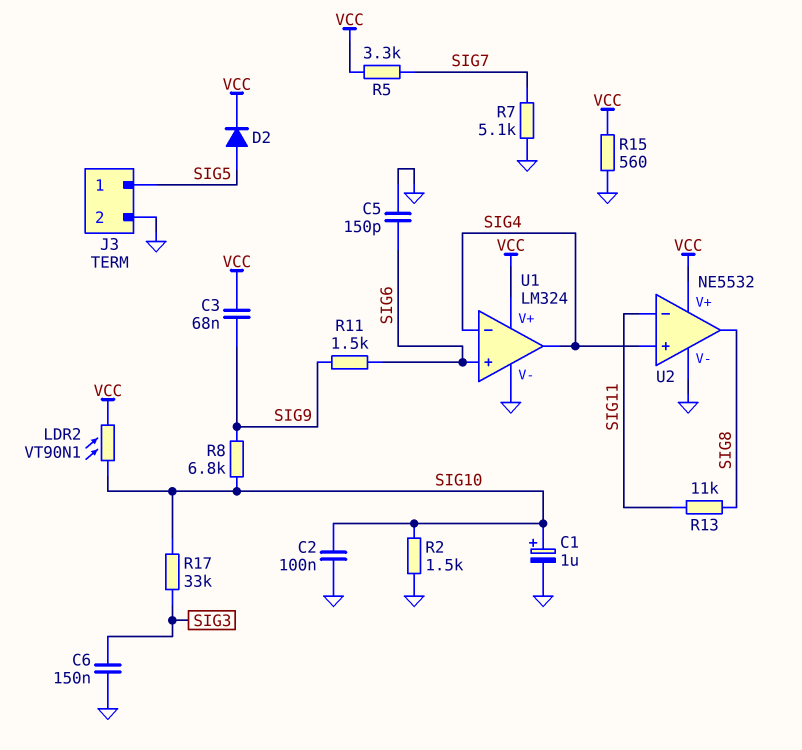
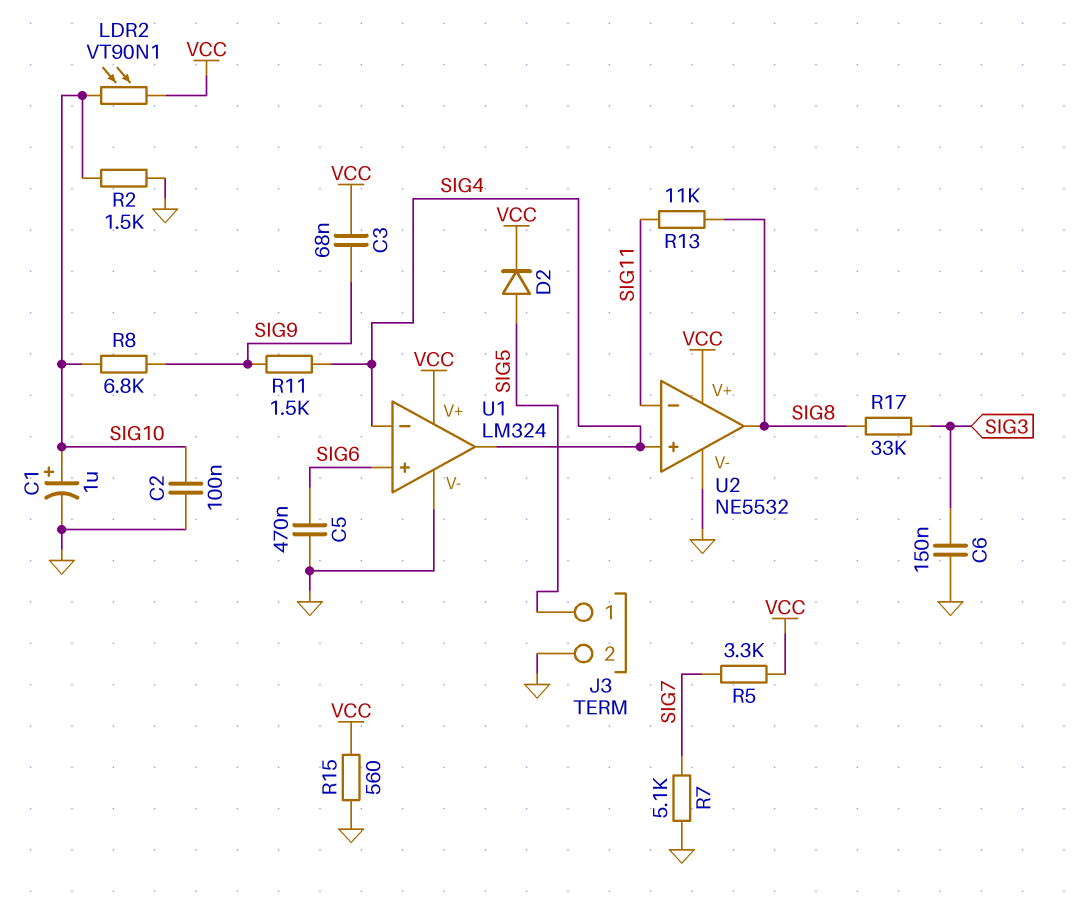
C5: 150pF (GND, SIG6) -> 470nF (GND, SIG6)
R11: 1.5k (SIG6, SIG9) -> 1.5k (SIG4, SIG9)
R17: 33k (SIG3, SIG10) -> 33k (SIG3, SIG8)

